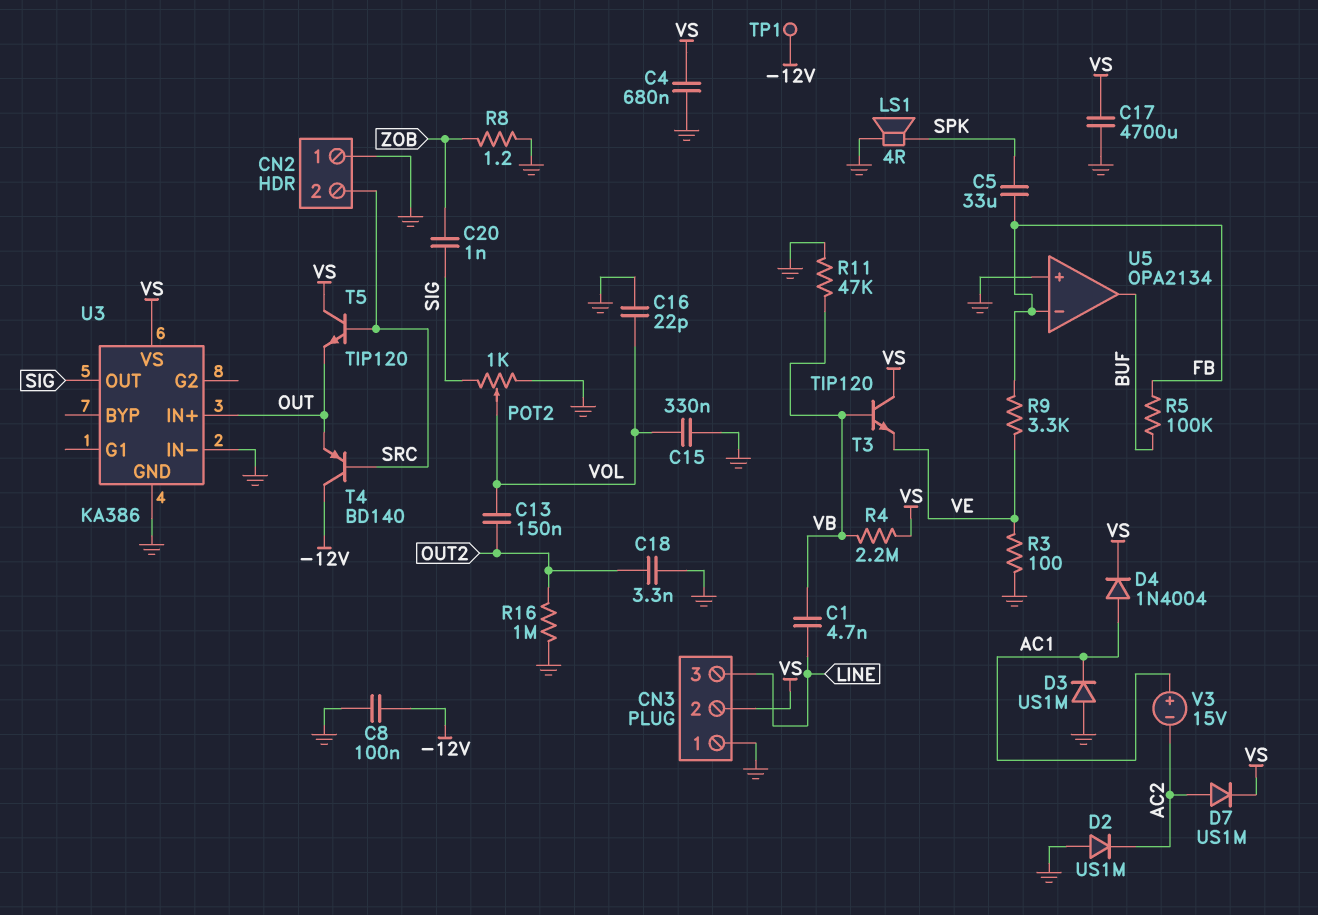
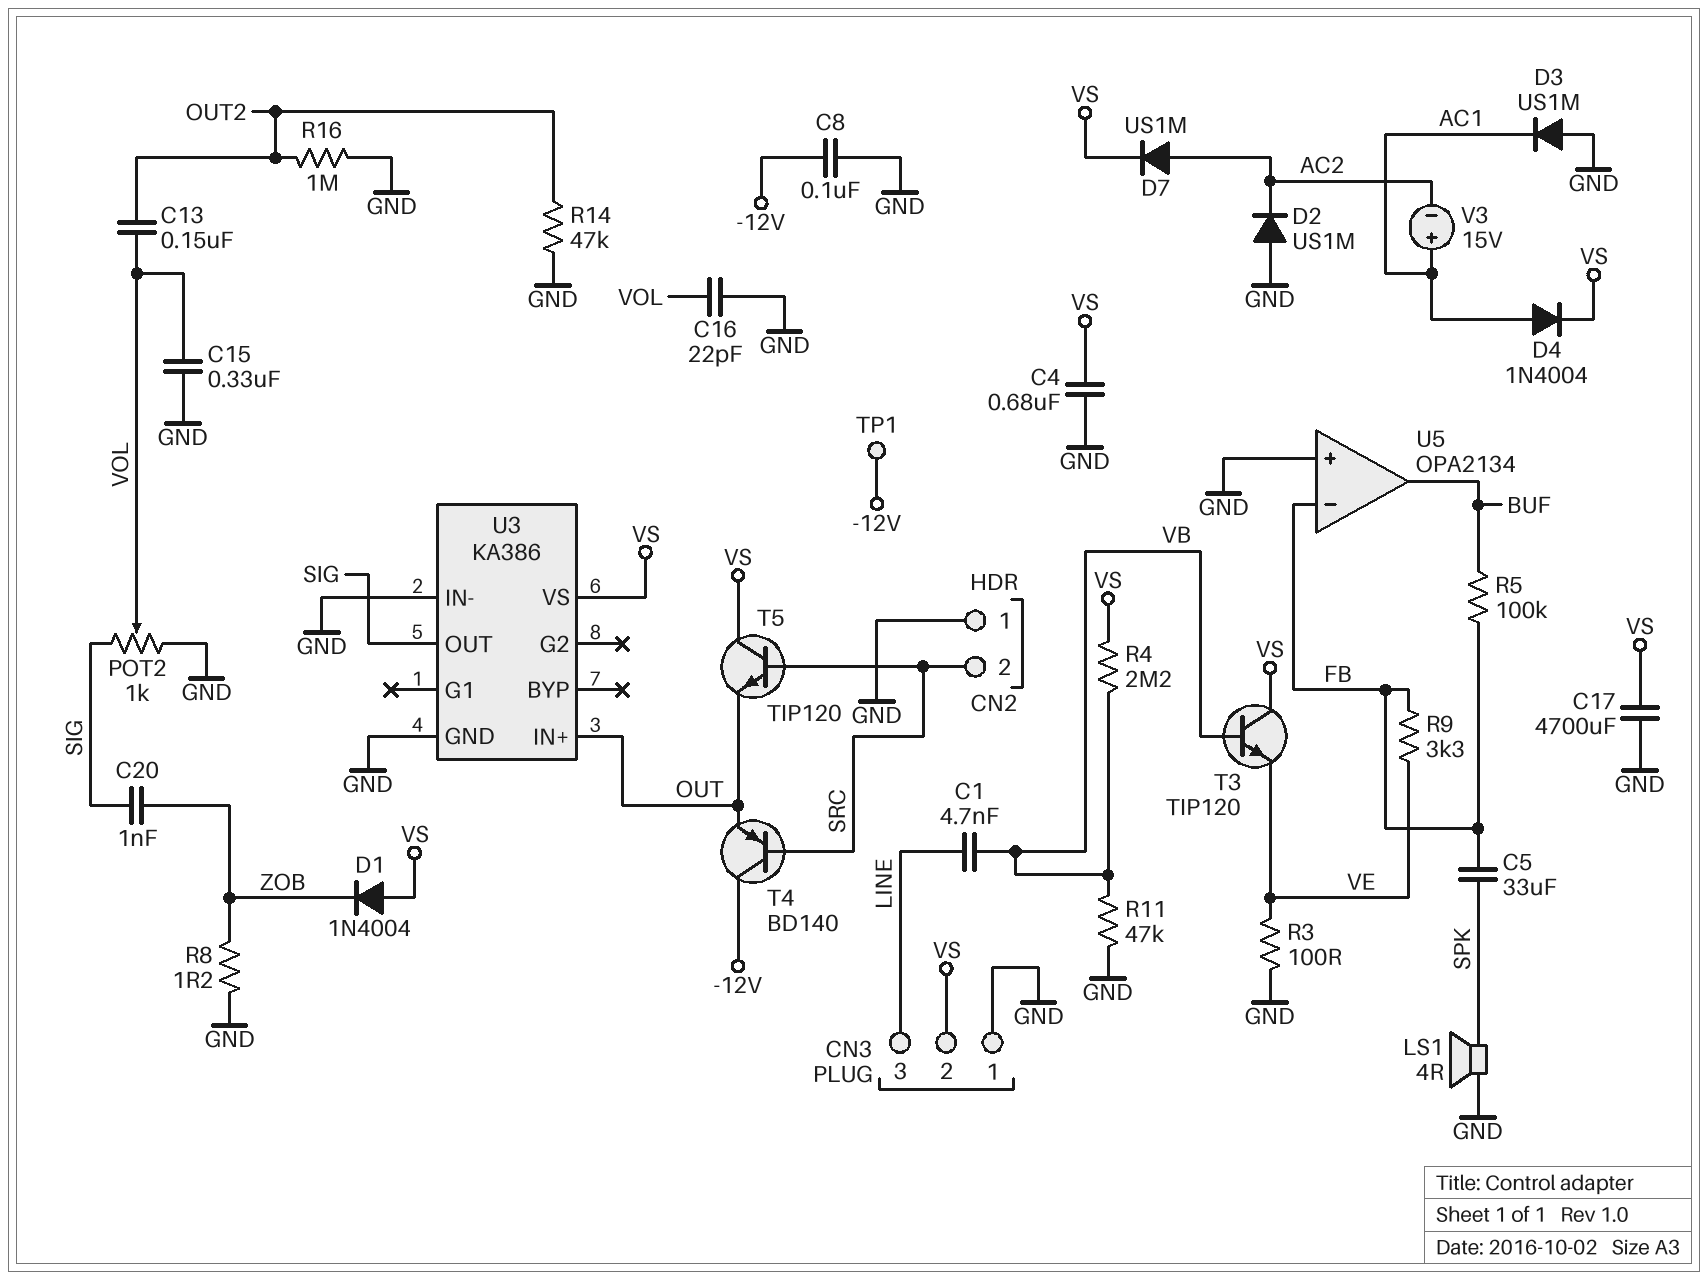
C18: 3.3nF (GND, OUT2) -> none
D1: none -> diode 1N4004 (A VS, K ZOB)
R14: none -> 47k (GND, OUT2)

